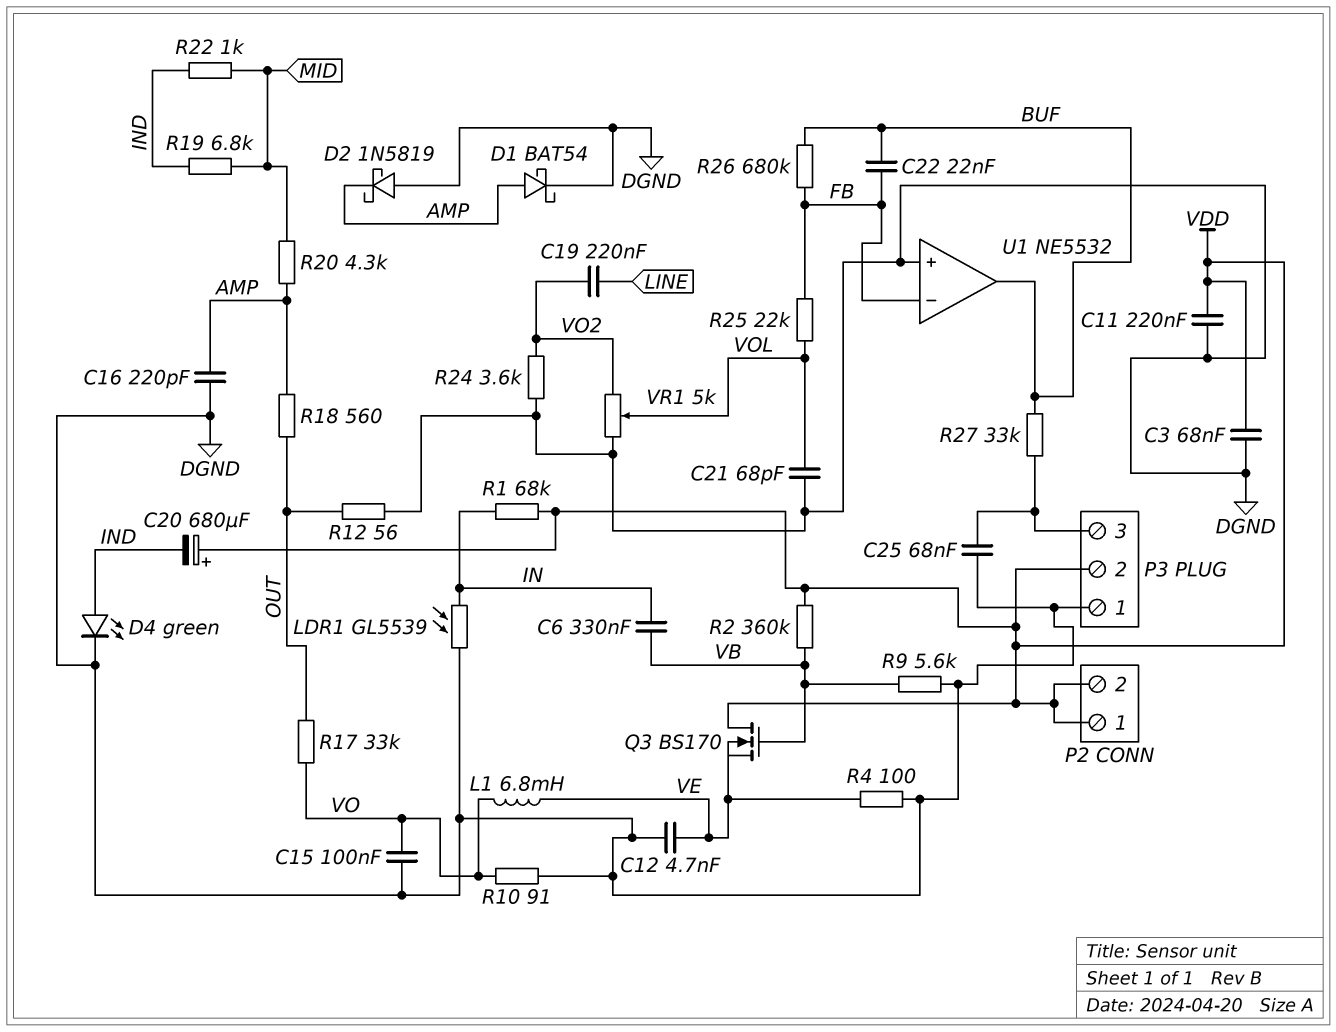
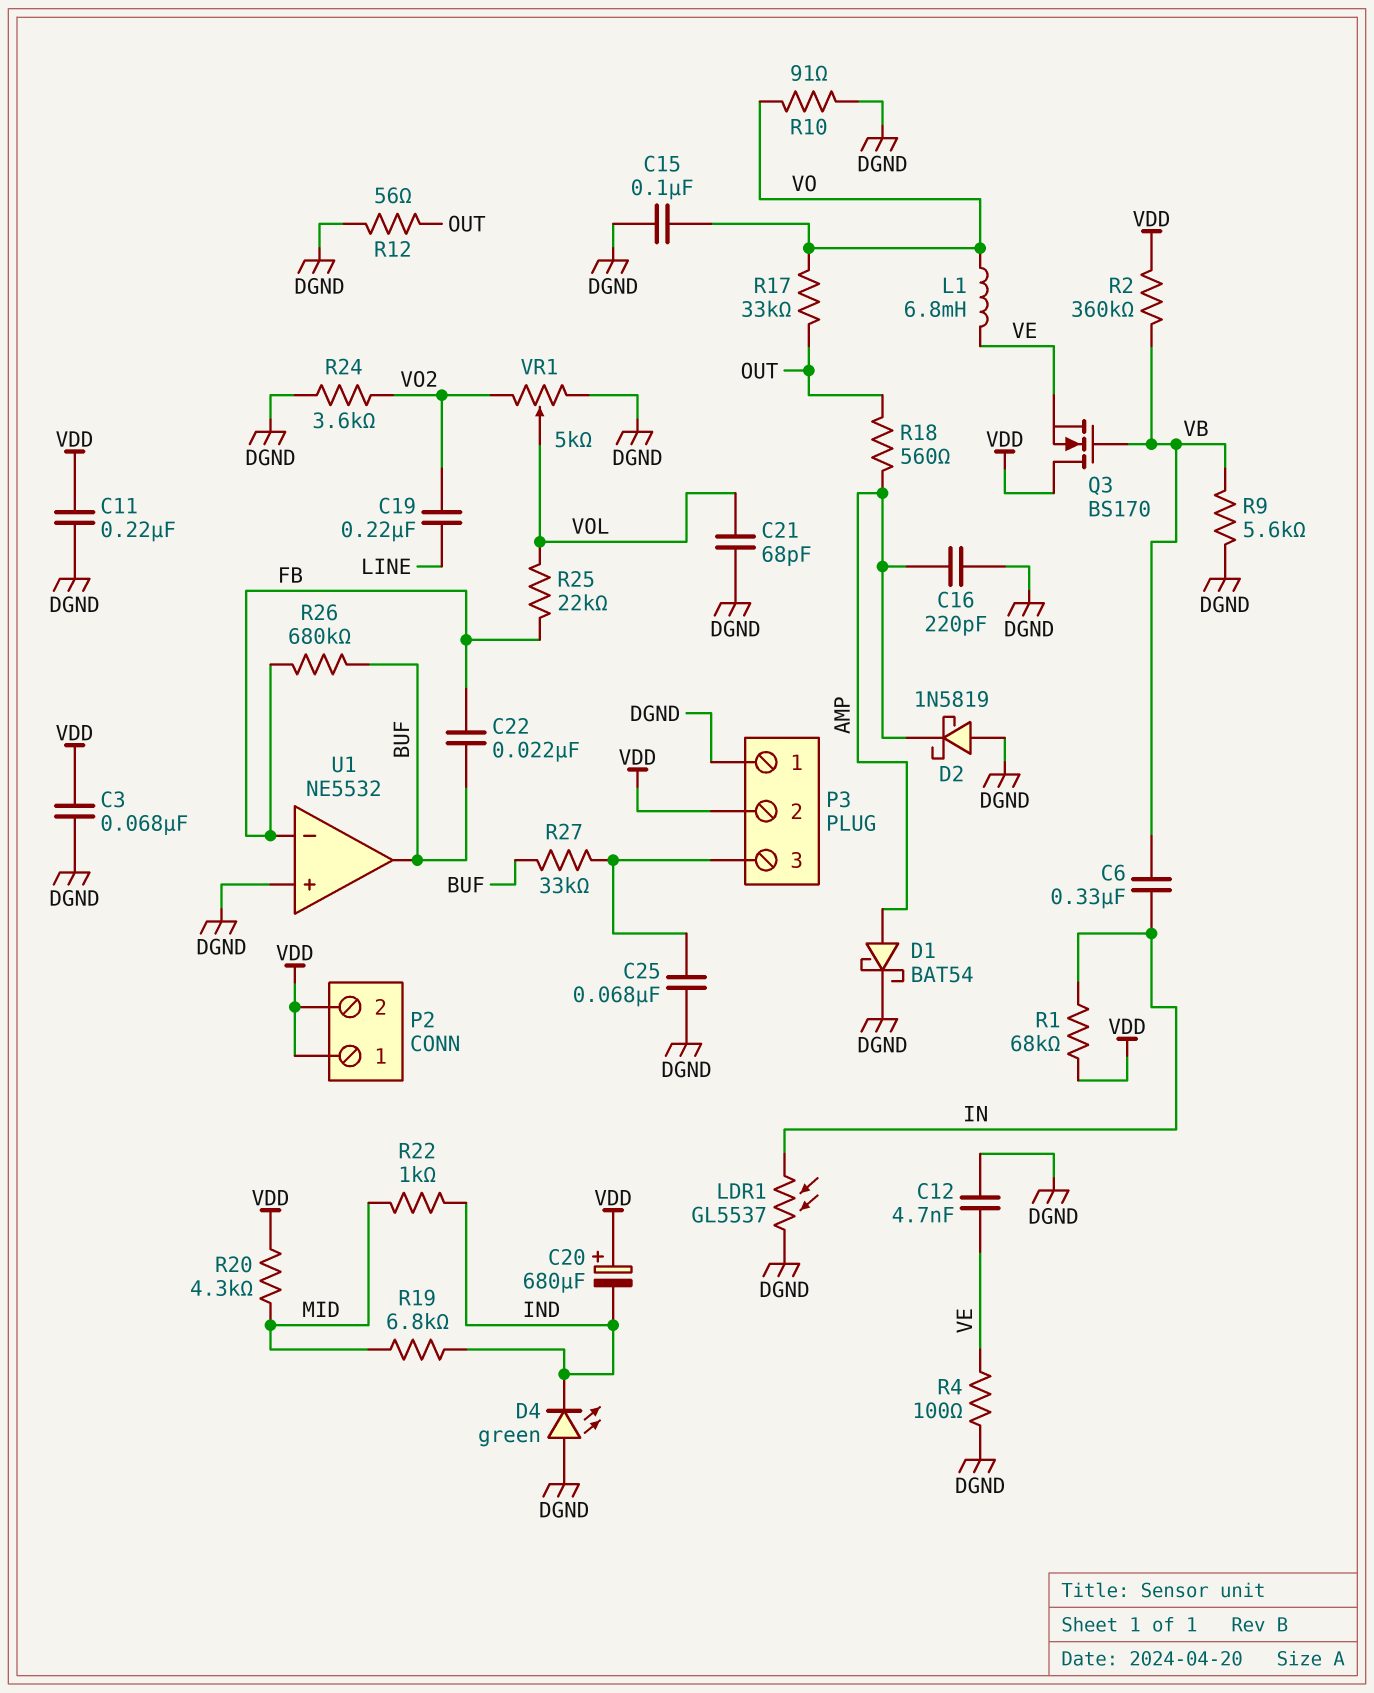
D4: LED green (A IND, K DGND) -> LED green (A DGND, K IND)
LDR1: GL5539 (DGND, IN) -> GL5537 (DGND, IN)
R20: 4.3k (AMP, MID) -> 4.3k (MID, VDD)

